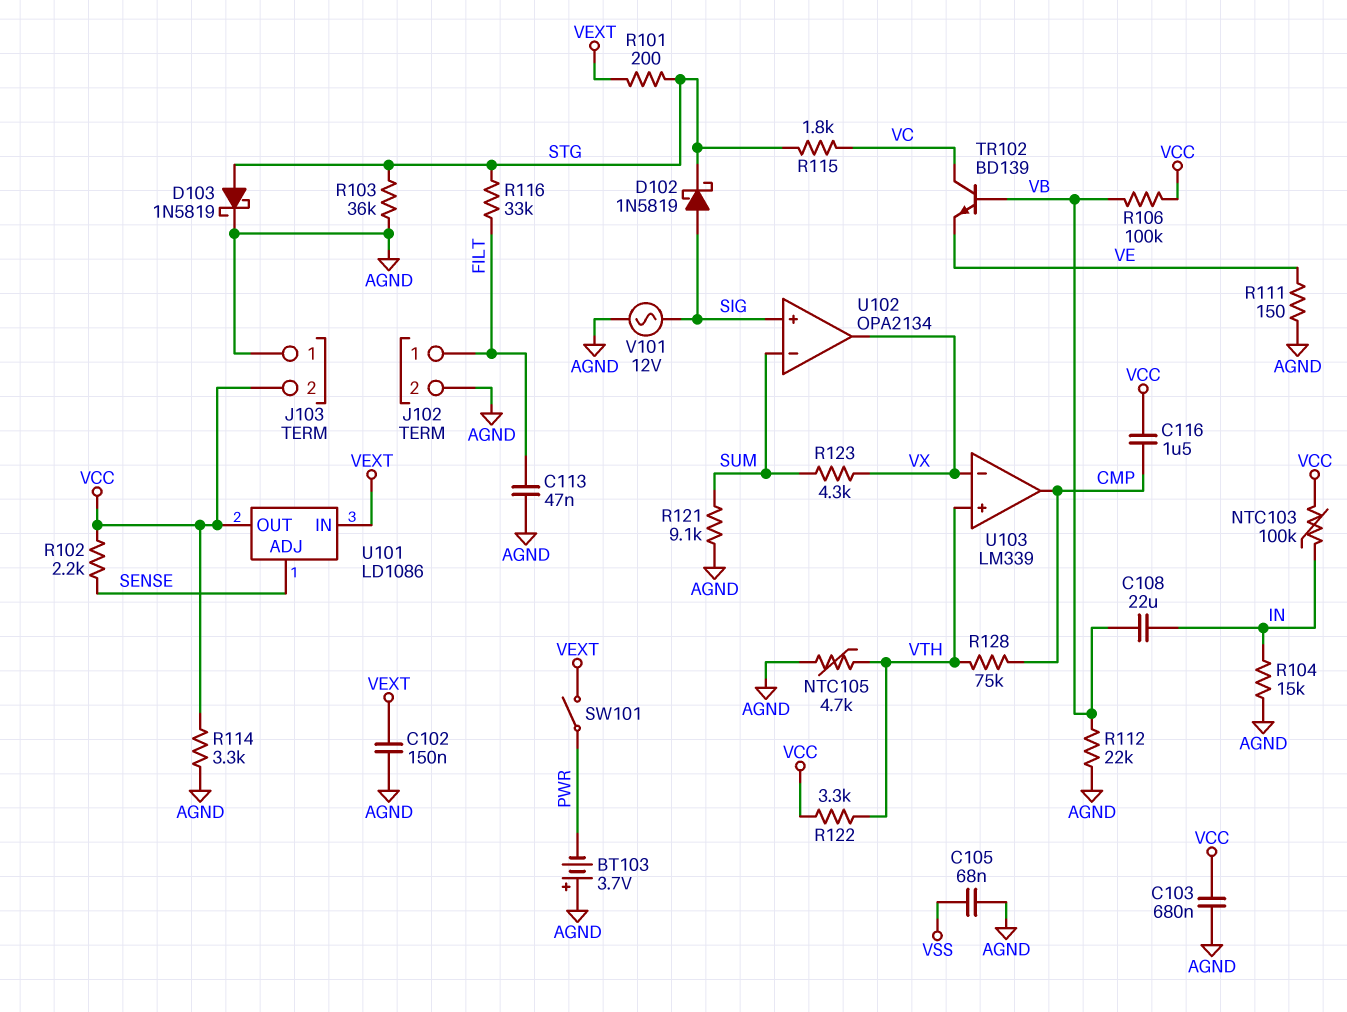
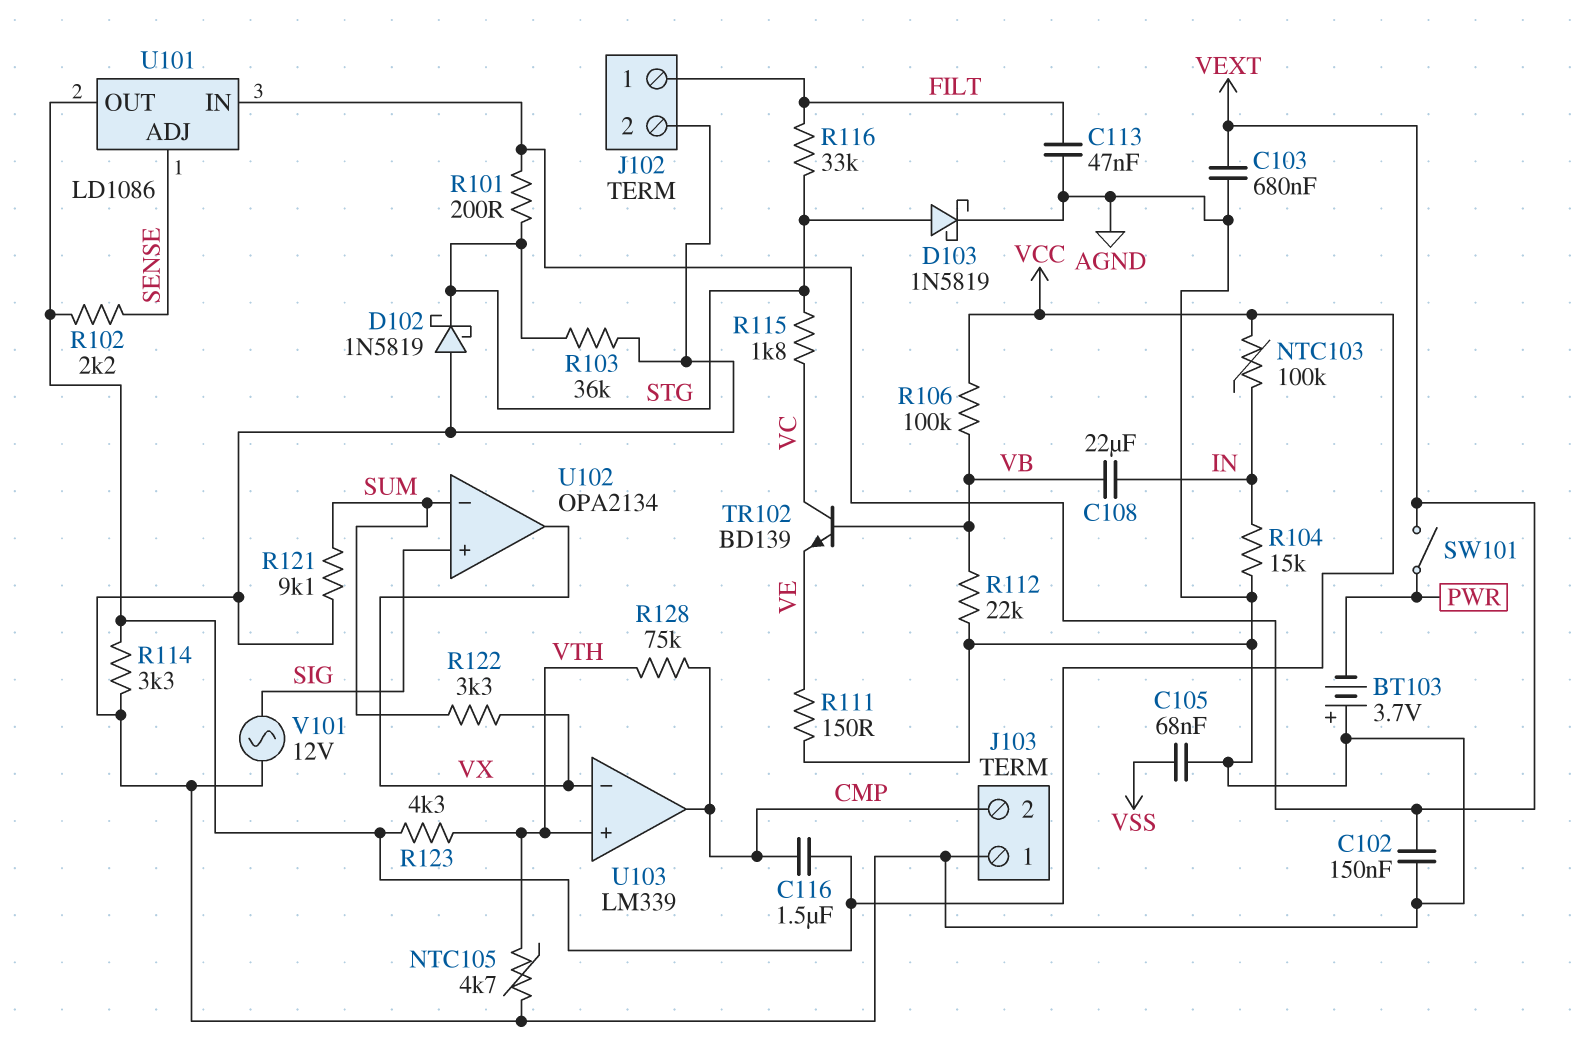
C103: 680nF (AGND, VCC) -> 680nF (AGND, VEXT)
D102: schottky 1N5819 (A SIG, K STG) -> schottky 1N5819 (A AGND, K STG)
J103 pin 2: VCC -> CMP
R122: 3.3k (VCC, VTH) -> 3.3k (SUM, VX)
R123: 4.3k (SUM, VX) -> 4.3k (VCC, VTH)

